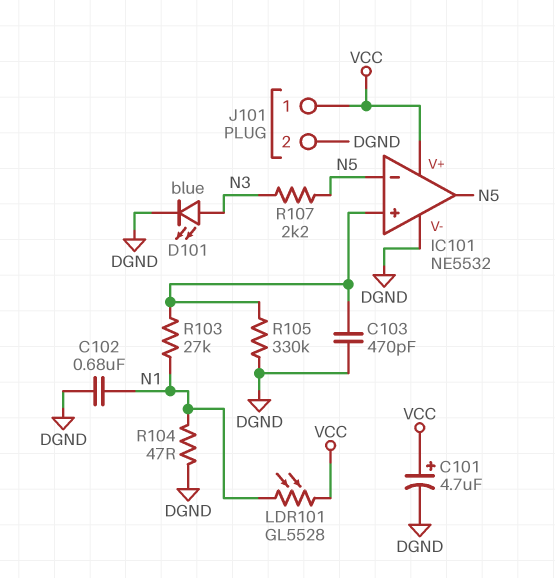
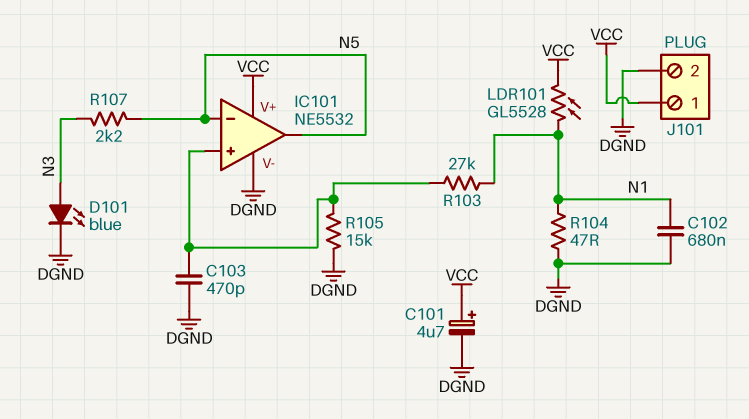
R105: 330k (DGND, IC101/in+) -> 15k (DGND, IC101/in+)

